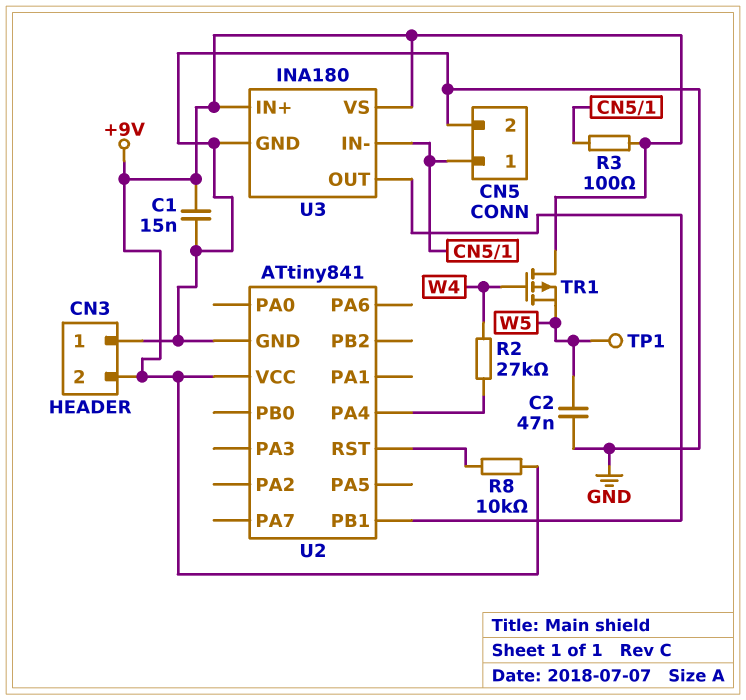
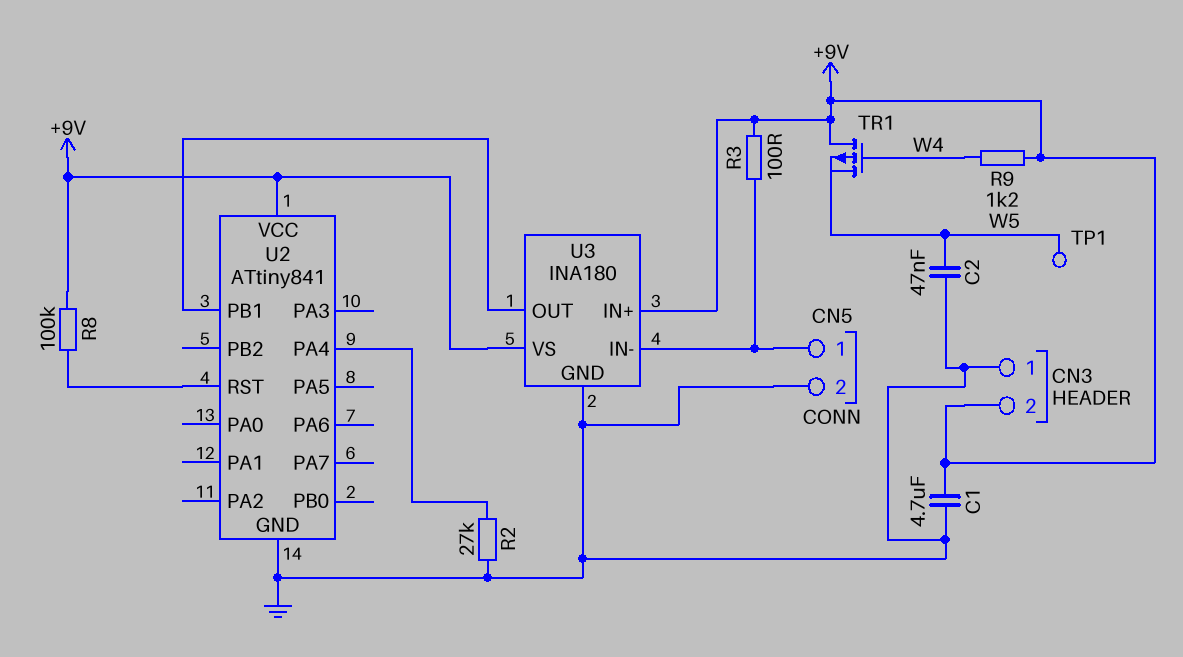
C1: 15nF (+9V, GND) -> 4.7uF (+9V, GND)
R2: 27k (U2/PA4, W4) -> 27k (GND, U2/PA4)
R8: 10k (+9V, U2/RST) -> 100k (+9V, U2/RST)
R9: none -> 1.2k (+9V, W4)

